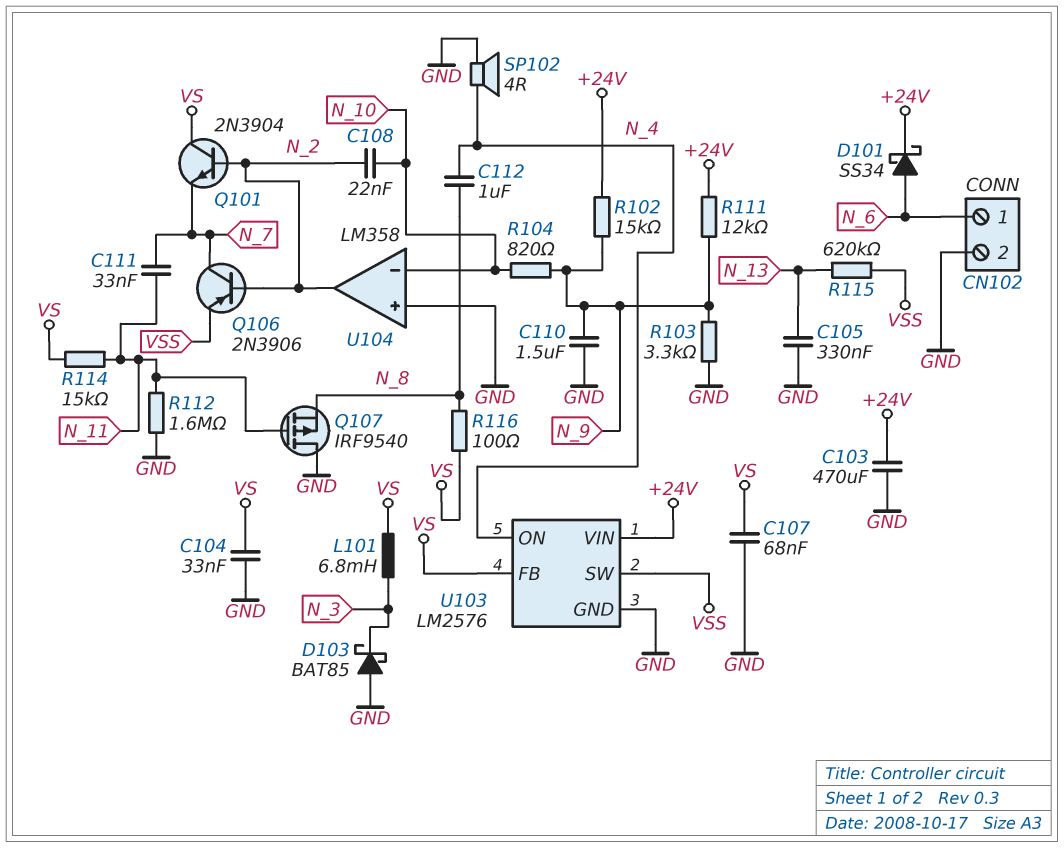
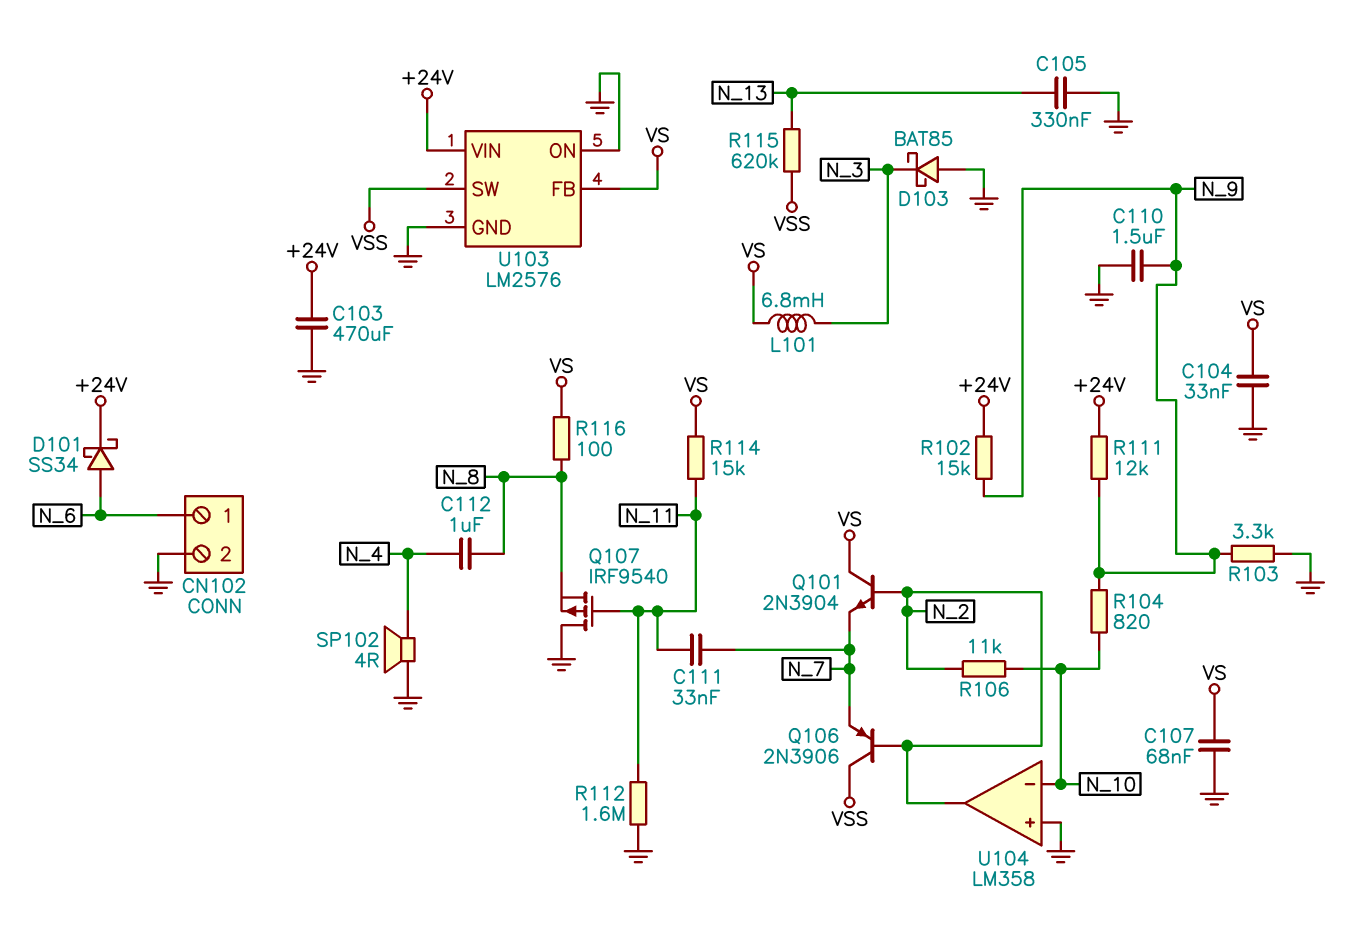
C108: 22nF (N_2, N_10) -> none
Q106: PNP 2N3906 (B N_2, C N_7, E VSS) -> PNP 2N3906 (B N_2, C VSS, E N_7)
R106: none -> 11k (N_2, N_10)
U103 pin ON: N_4 -> GND

